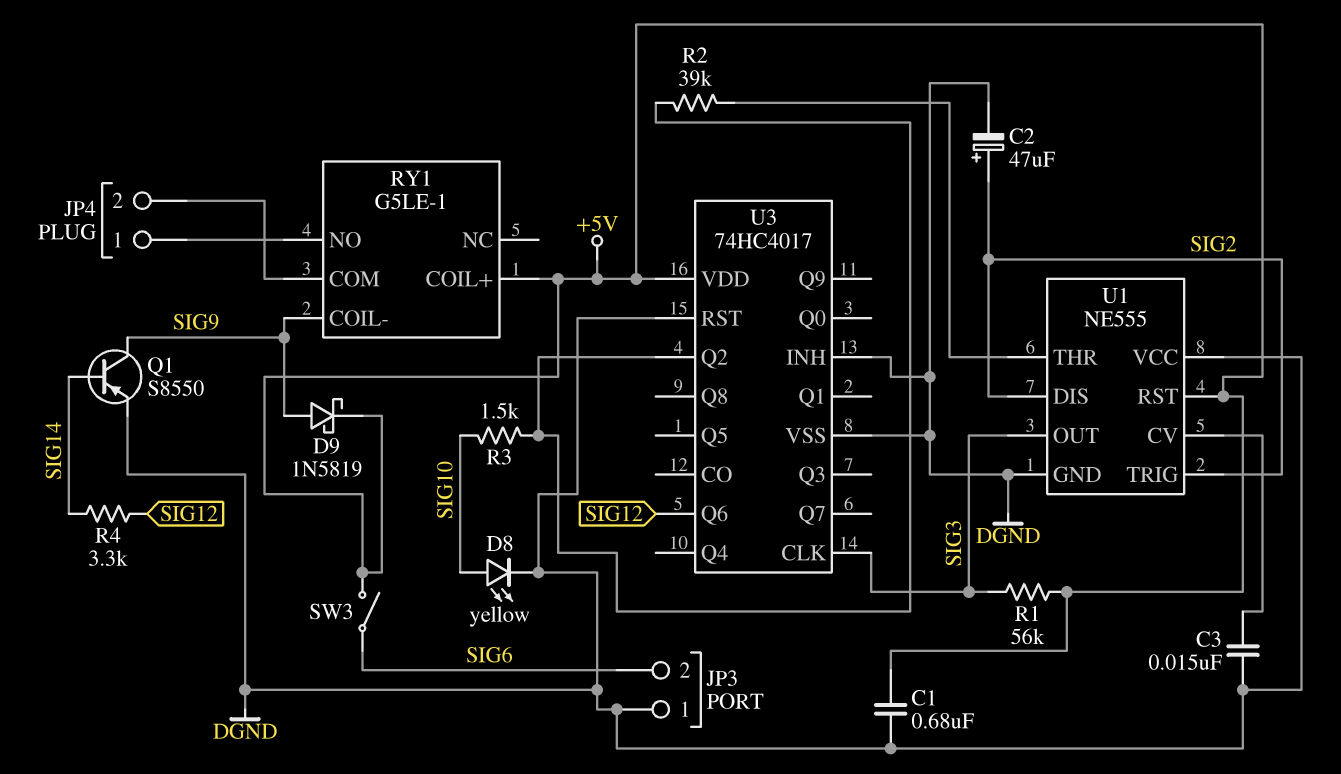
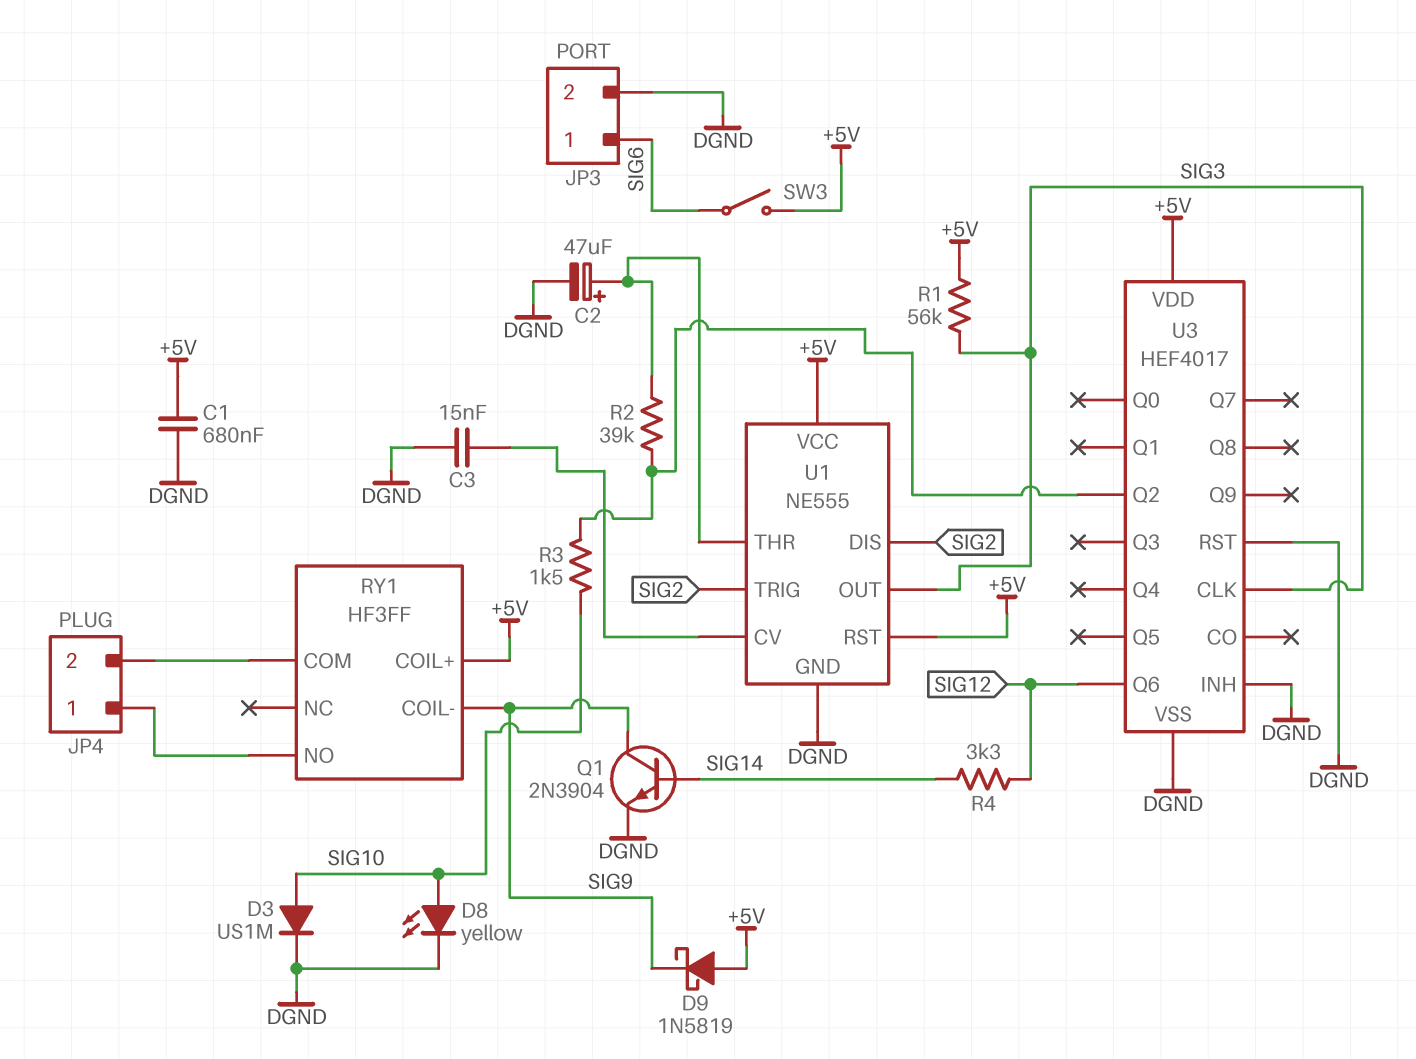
C2: 47uF (plus SIG2, minus DGND) -> 47uF (plus U1/THR, minus DGND)
D3: none -> diode US1M (A SIG10, K DGND)
D9: schottky 1N5819 (A SIG9, K +5V) -> schottky 1N5819 (A +5V, K SIG9)
JP3 pin 1: DGND -> SIG6
JP3 pin 2: SIG6 -> DGND
Q1: PNP S8550 (B SIG14, C SIG9, E DGND) -> NPN 2N3904 (B SIG14, C SIG9, E DGND)
RY1: G5LE-1 -> HF3FF
U1 pin VCC: DGND -> +5V
U3: 74HC4017 -> HEF4017

